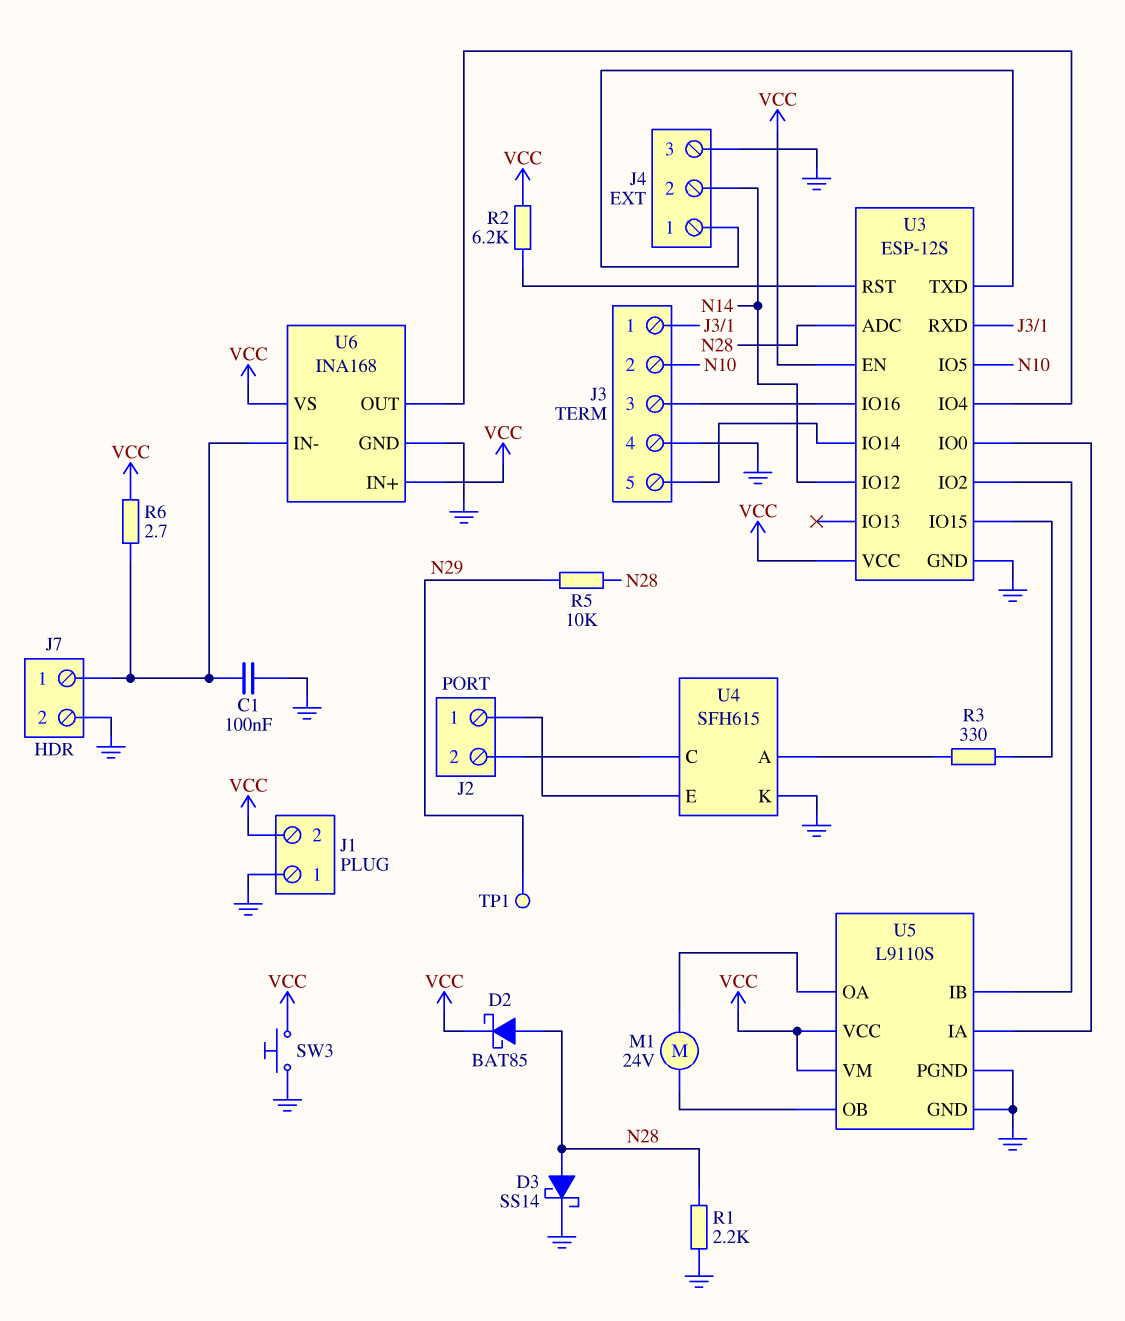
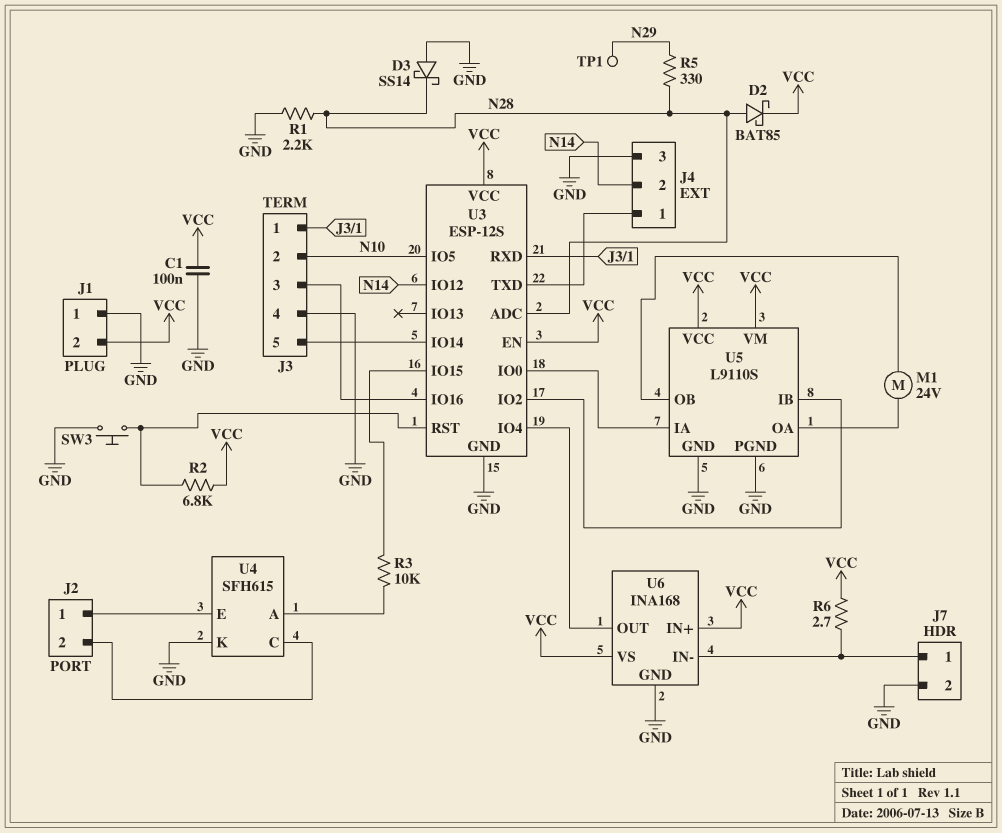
C1: 100nF (GND, J7/1) -> 100nF (GND, VCC)
D3: schottky SS14 (A N28, K GND) -> schottky SS14 (A GND, K N28)
R2: 6.2k (U3/RST, VCC) -> 6.8k (U3/RST, VCC)
R3: 330 (U3/IO15, U4/A) -> 10k (U3/IO15, U4/A)
R5: 10k (N28, N29) -> 330 (N28, N29)
SW3: button (GND, VCC) -> button (GND, U3/RST)

